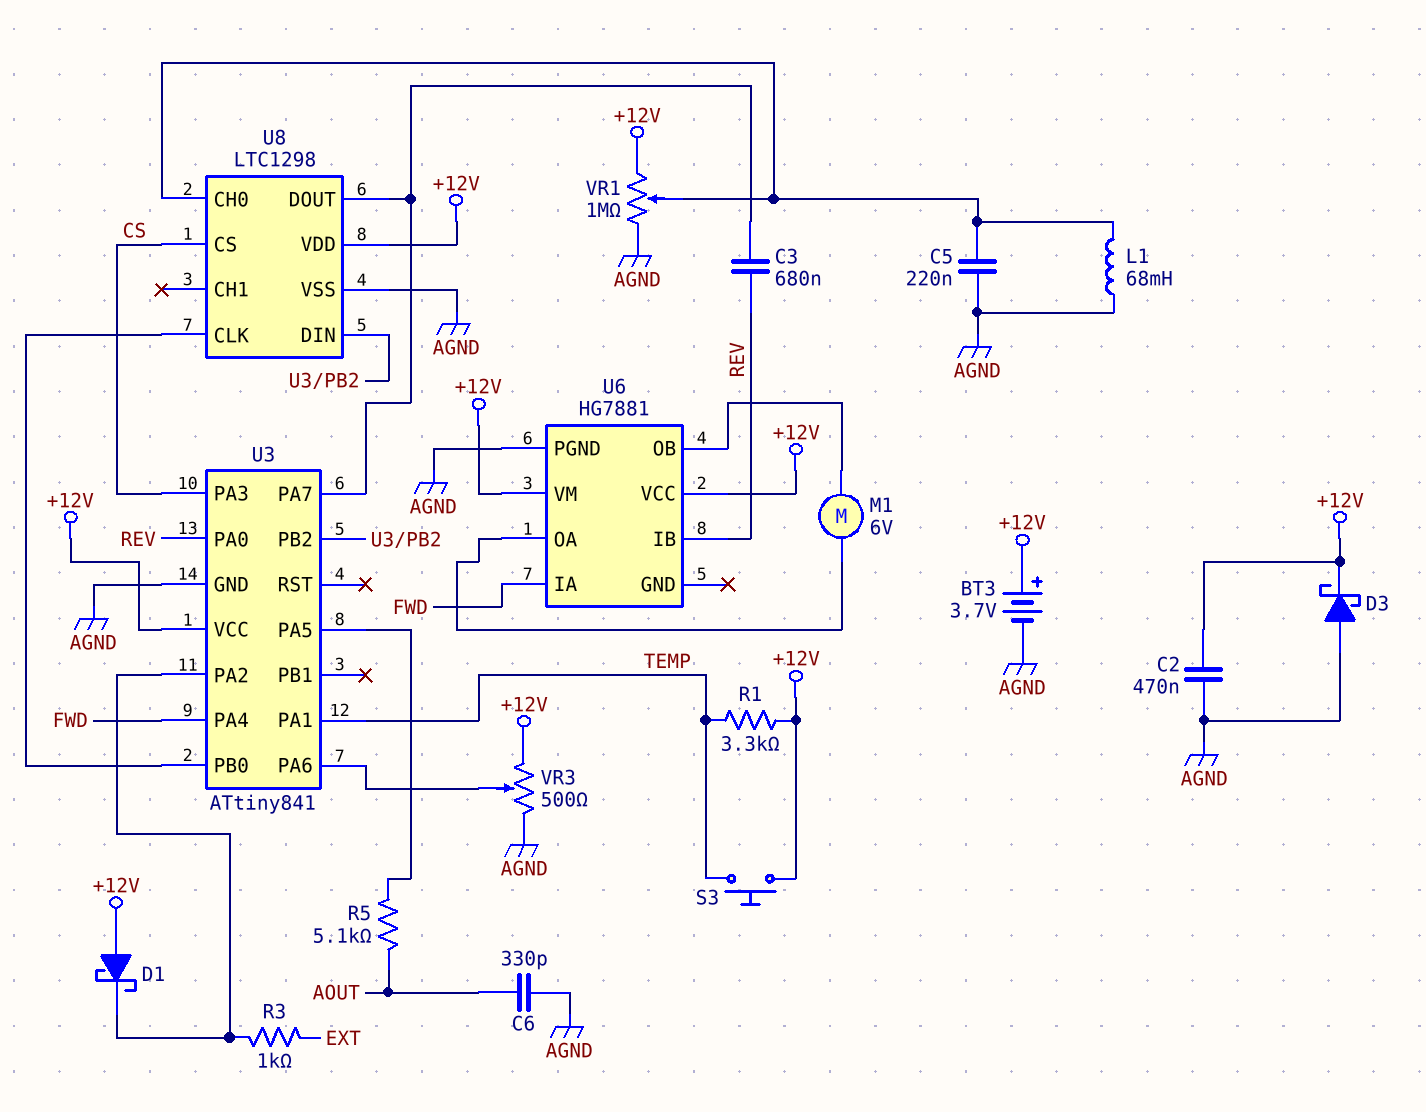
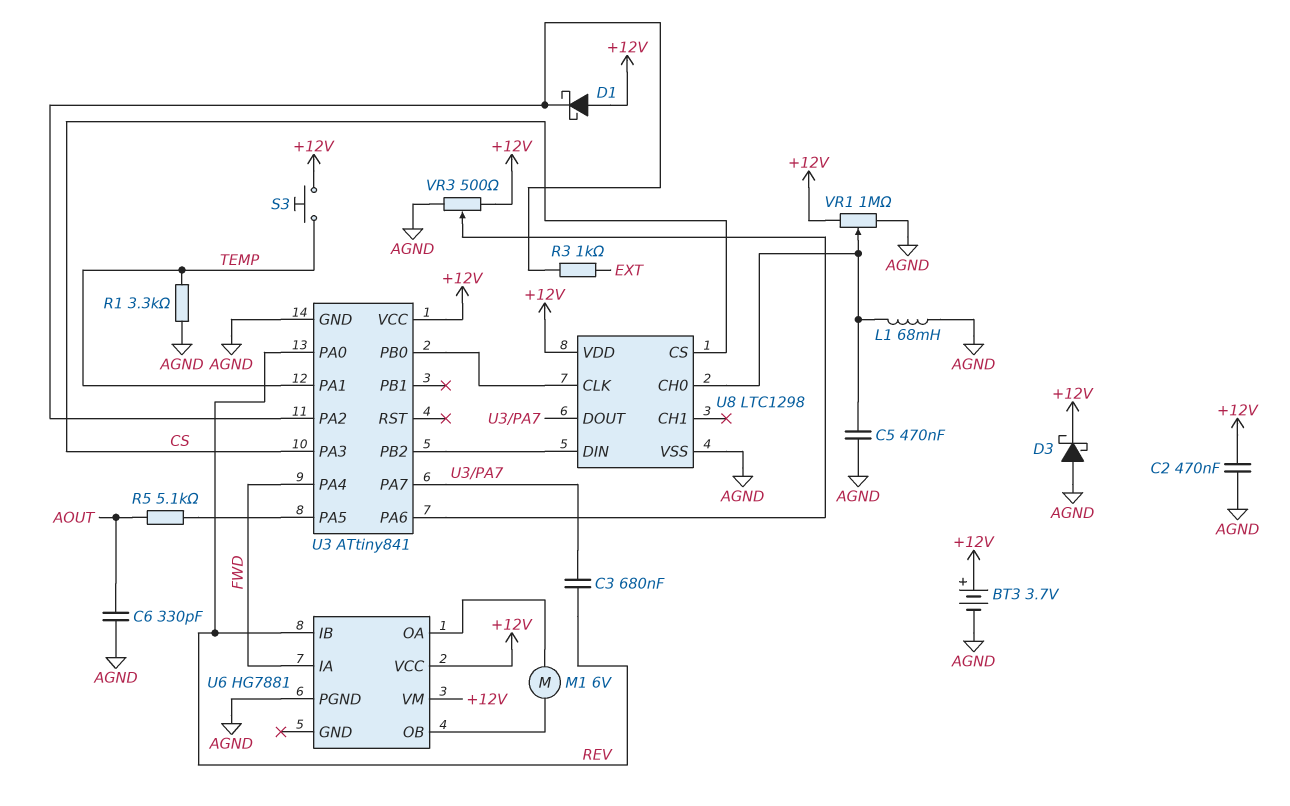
C5: 220nF (AGND, U8/CH0) -> 470nF (AGND, U8/CH0)
R1: 3.3k (+12V, TEMP) -> 3.3k (AGND, TEMP)

